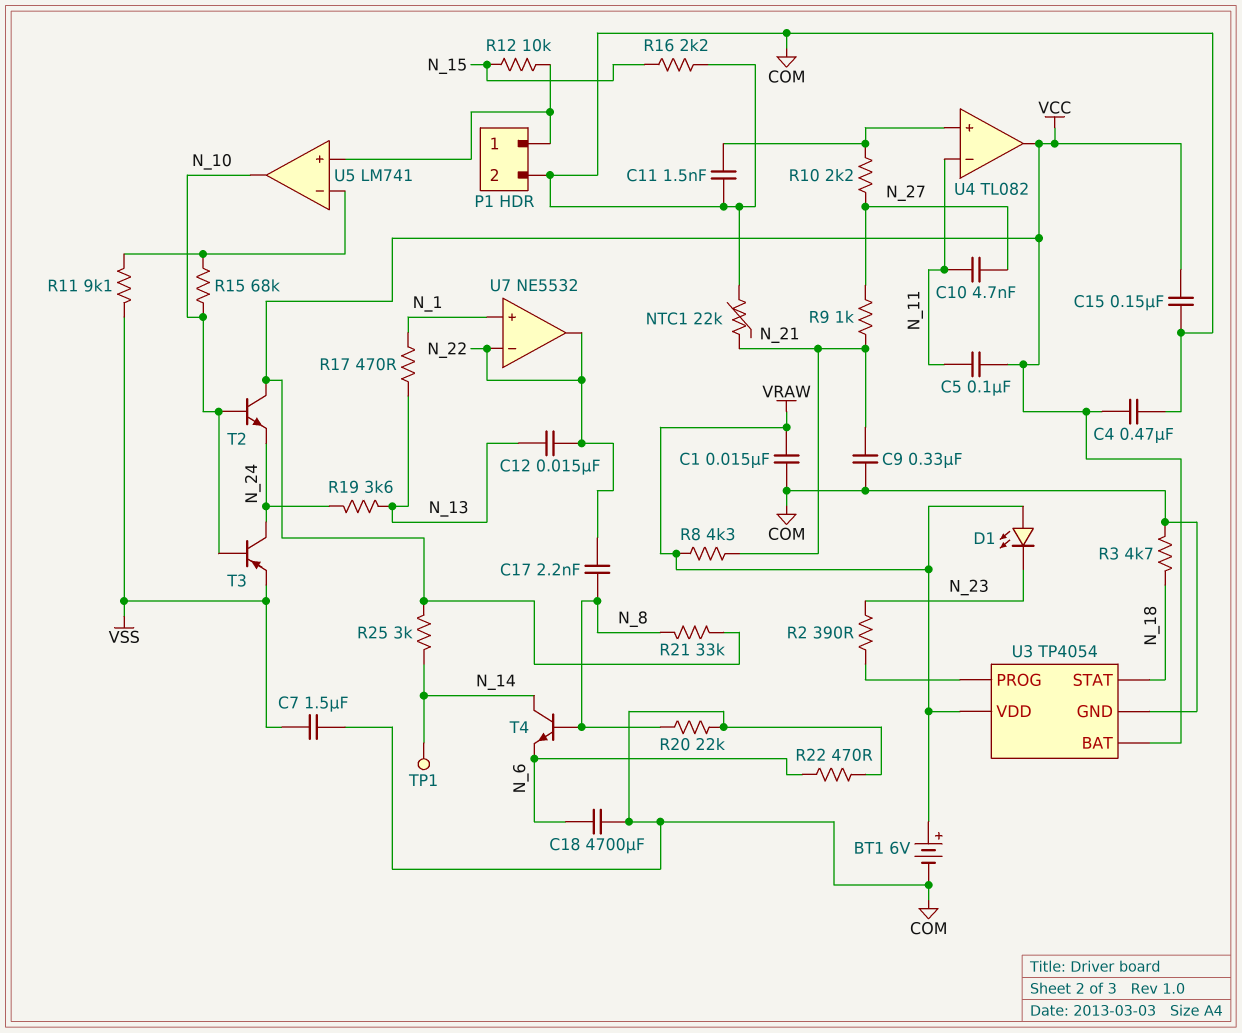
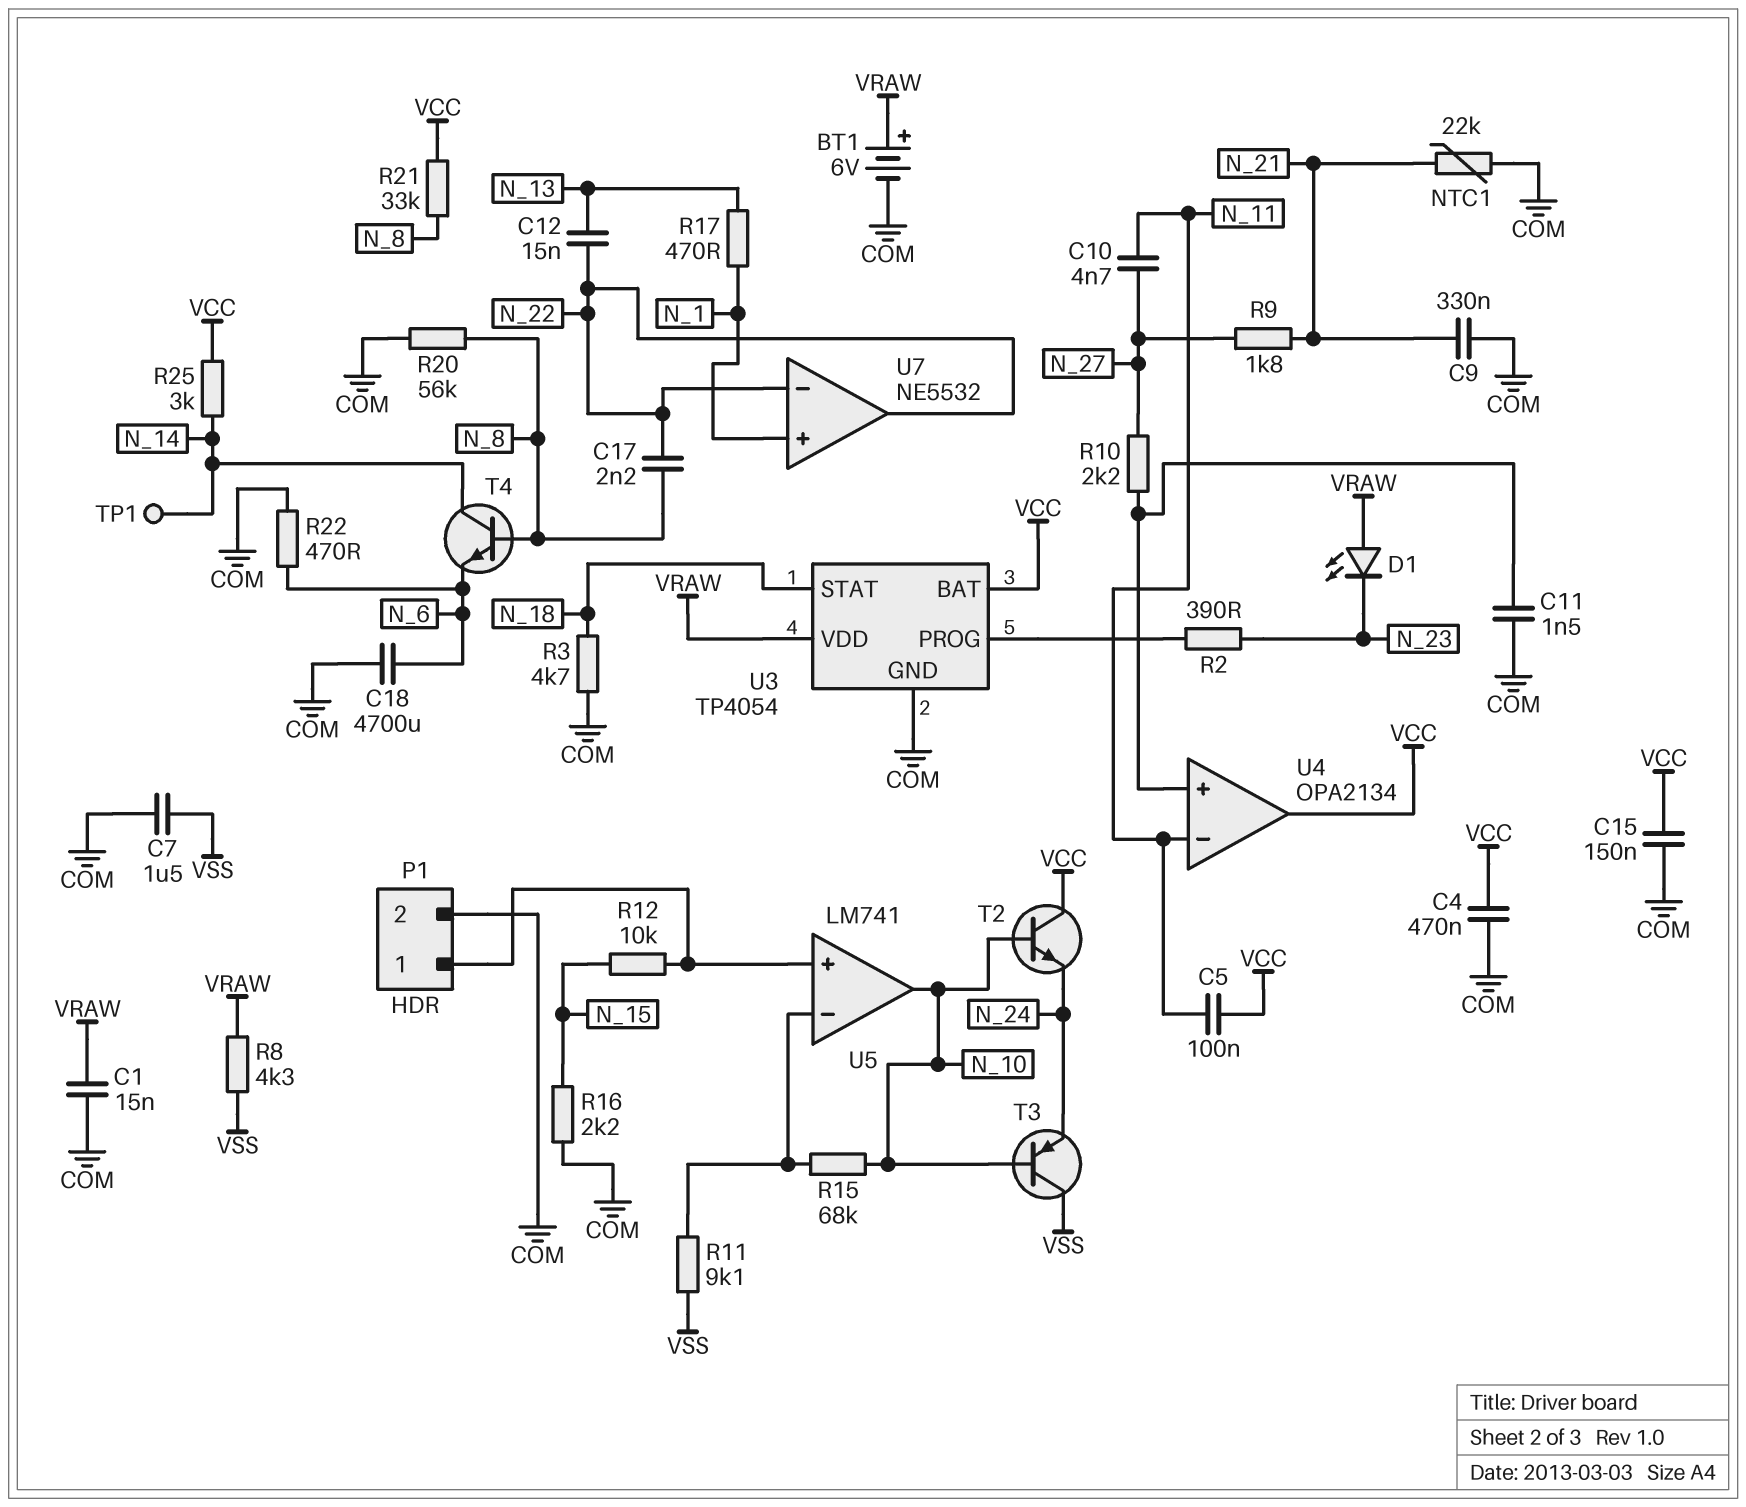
R8: 4.3k (N_21, VRAW) -> 4.3k (VRAW, VSS)
R9: 1k (N_21, N_27) -> 1.8k (N_21, N_27)
R19: 3.6k (N_13, N_24) -> none
R20: 22k (COM, N_8) -> 56k (COM, N_8)
T3: PNP (B N_10, C N_24, E VSS) -> PNP (B N_10, C VSS, E N_24)
U4: TL082 -> OPA2134

